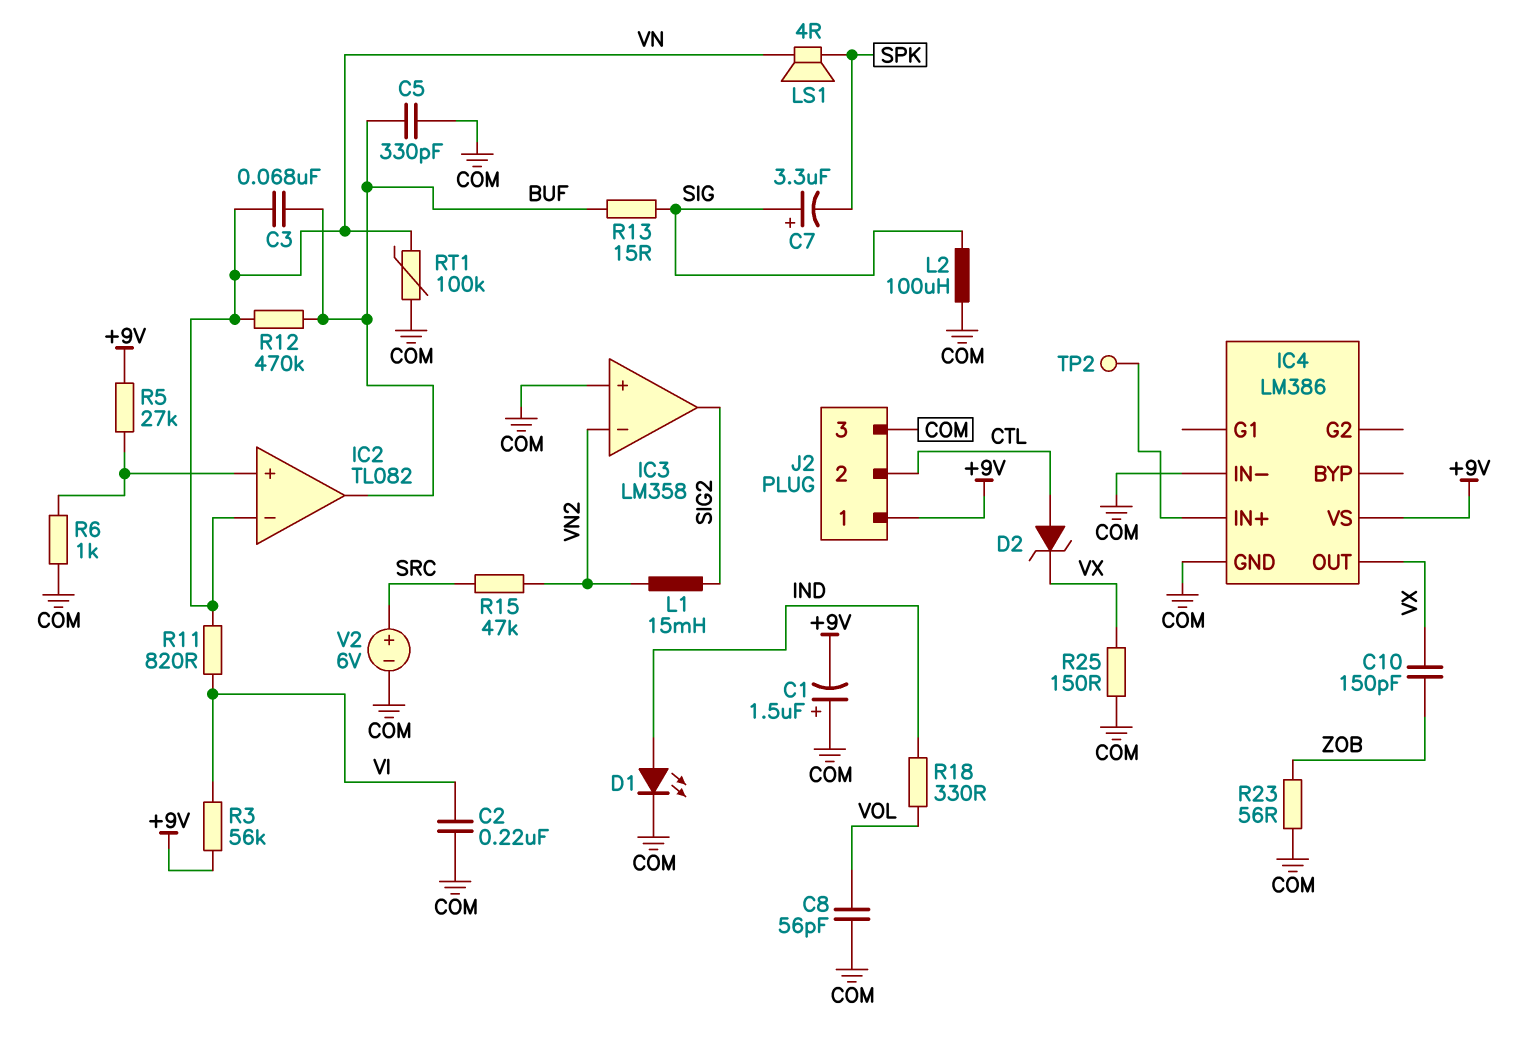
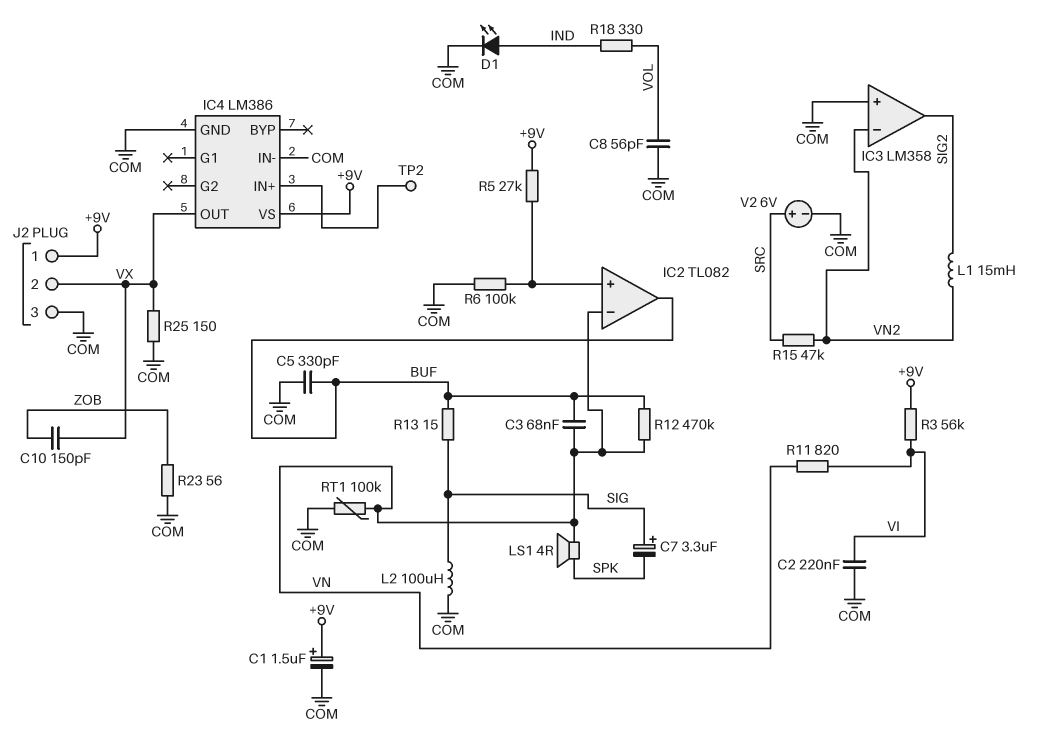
C1: 1.5uF (plus COM, minus +9V) -> 1.5uF (plus +9V, minus COM)
D2: zener (A CTL, K VX) -> none
J2 pin 2: CTL -> VX
R6: 1k (COM, IC2/in+) -> 100k (COM, IC2/in+)

